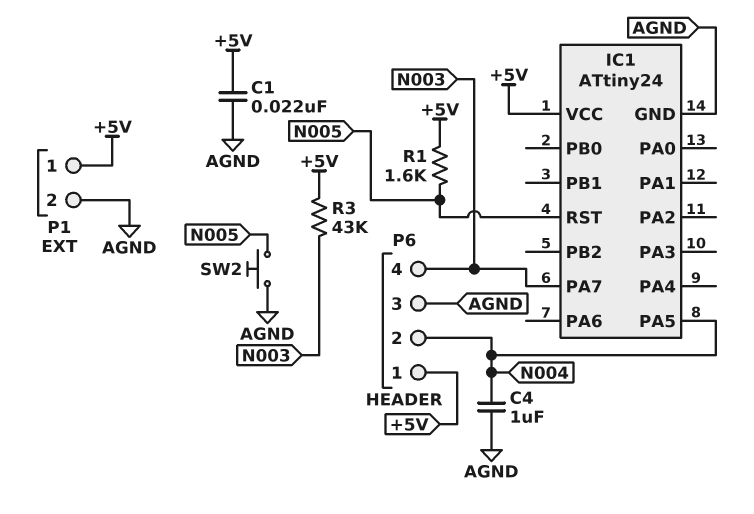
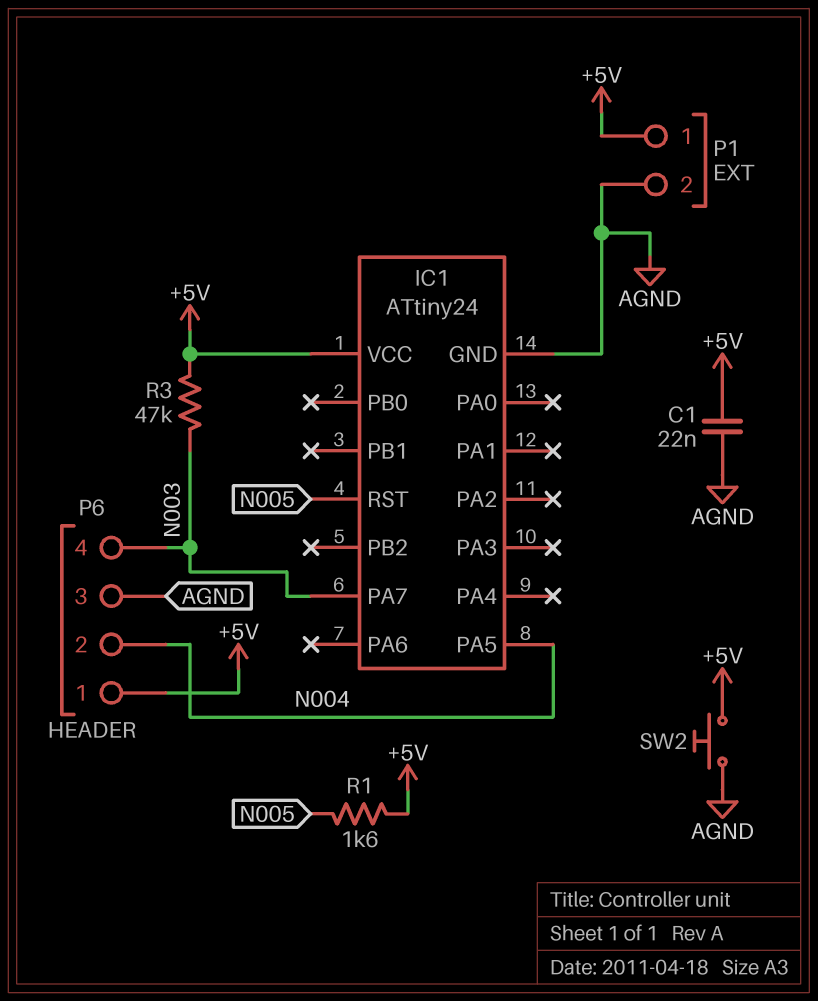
C4: 1uF (AGND, N004) -> none
R3: 43k (+5V, N003) -> 47k (+5V, N003)
SW2: button (AGND, N005) -> button (+5V, AGND)

